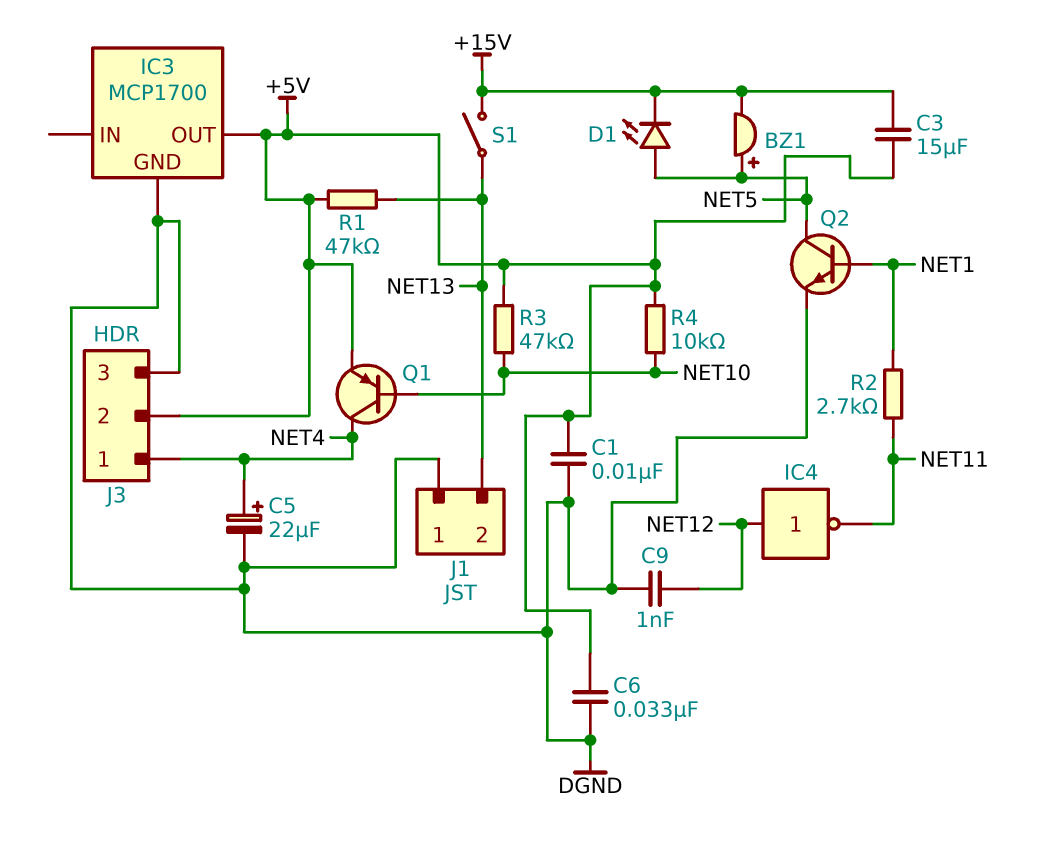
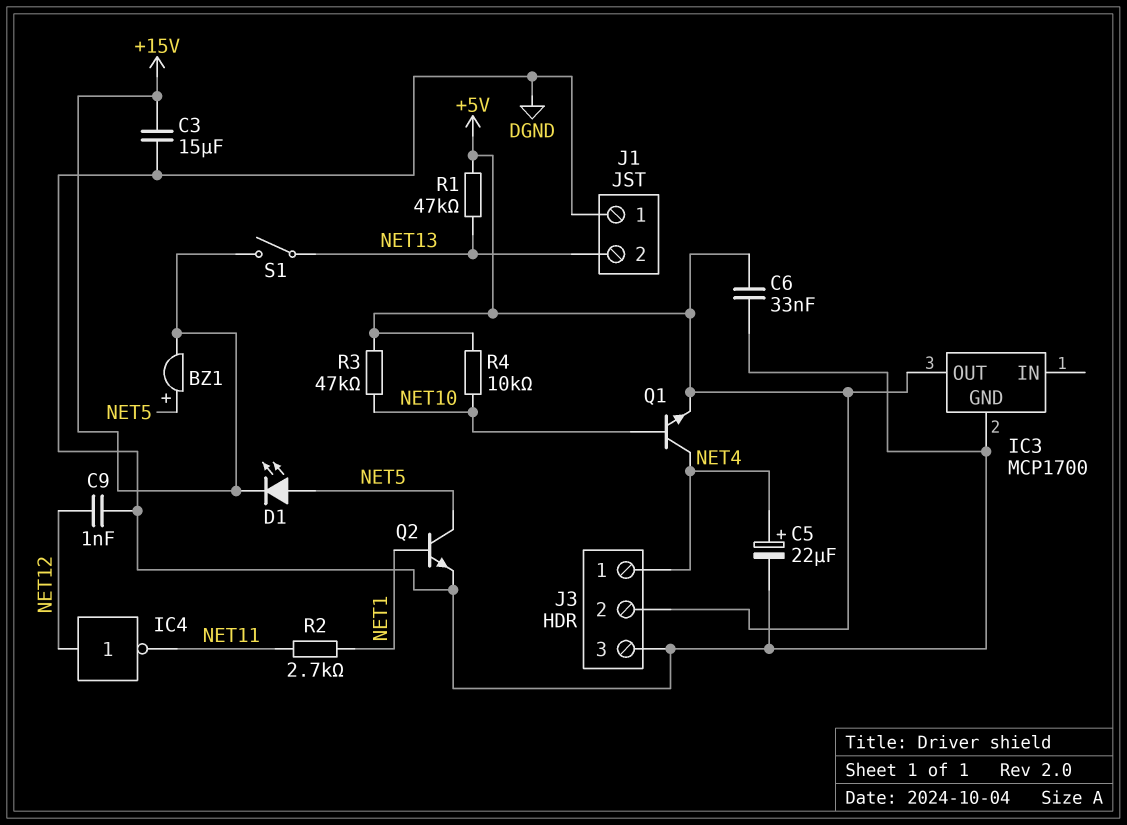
C1: 10nF (+5V, DGND) -> none
C3: 15uF (+5V, +15V) -> 15uF (+15V, DGND)
Q1: PNP (B NET10, C NET4, E +5V) -> NPN (B NET10, C NET4, E +5V)

